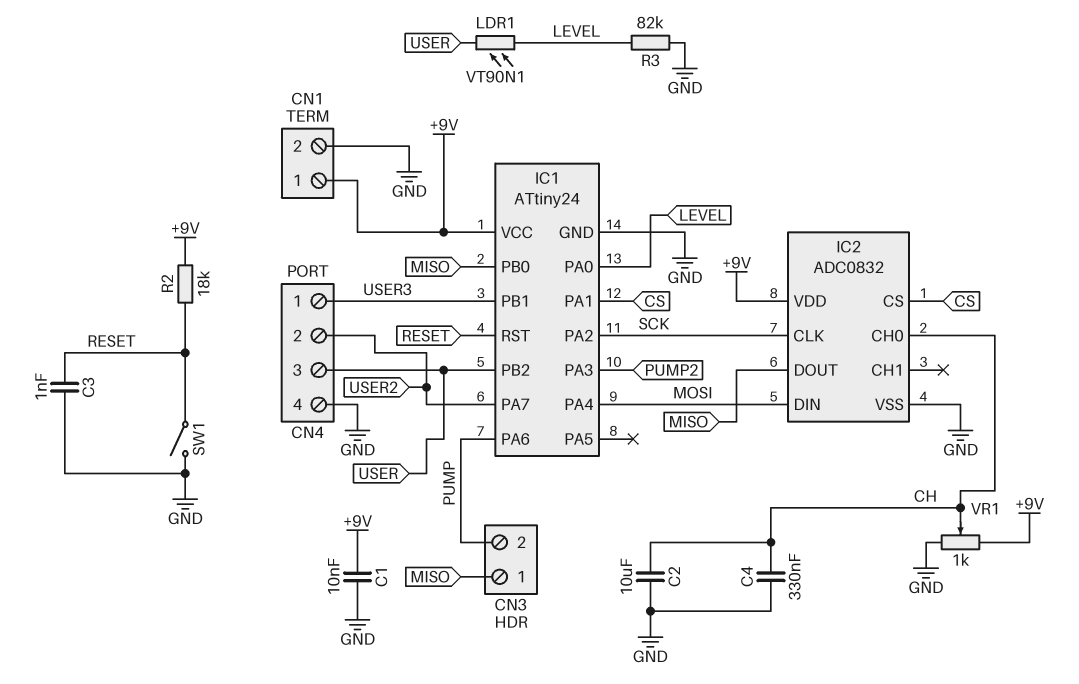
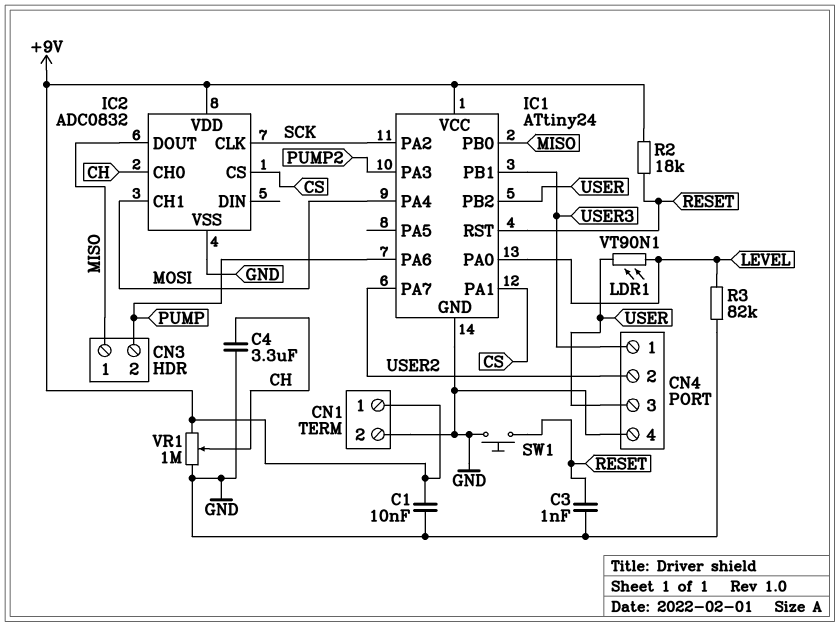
C2: 10uF (CH, GND) -> none
C4: 330nF (CH, GND) -> 3.3uF (CH, GND)
IC2 pin CH1: none -> MOSI
IC2 pin DIN: MOSI -> none
SW1: switch (GND, RESET) -> button (GND, RESET)
VR1: 1k (+9V, GND, wiper CH) -> 1M (+9V, GND, wiper CH)

